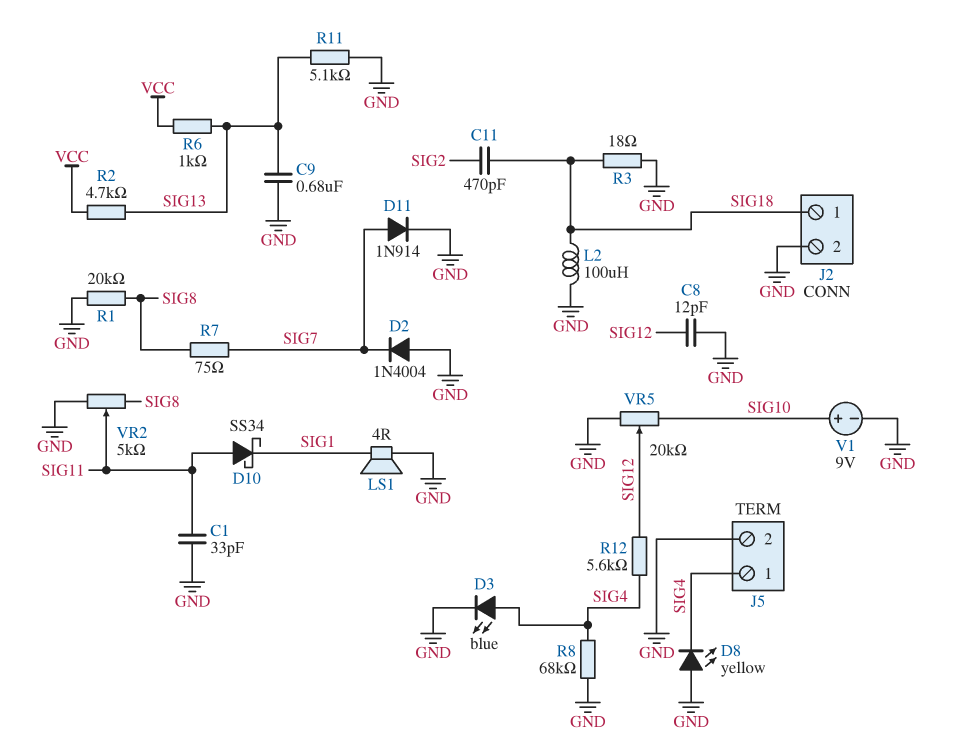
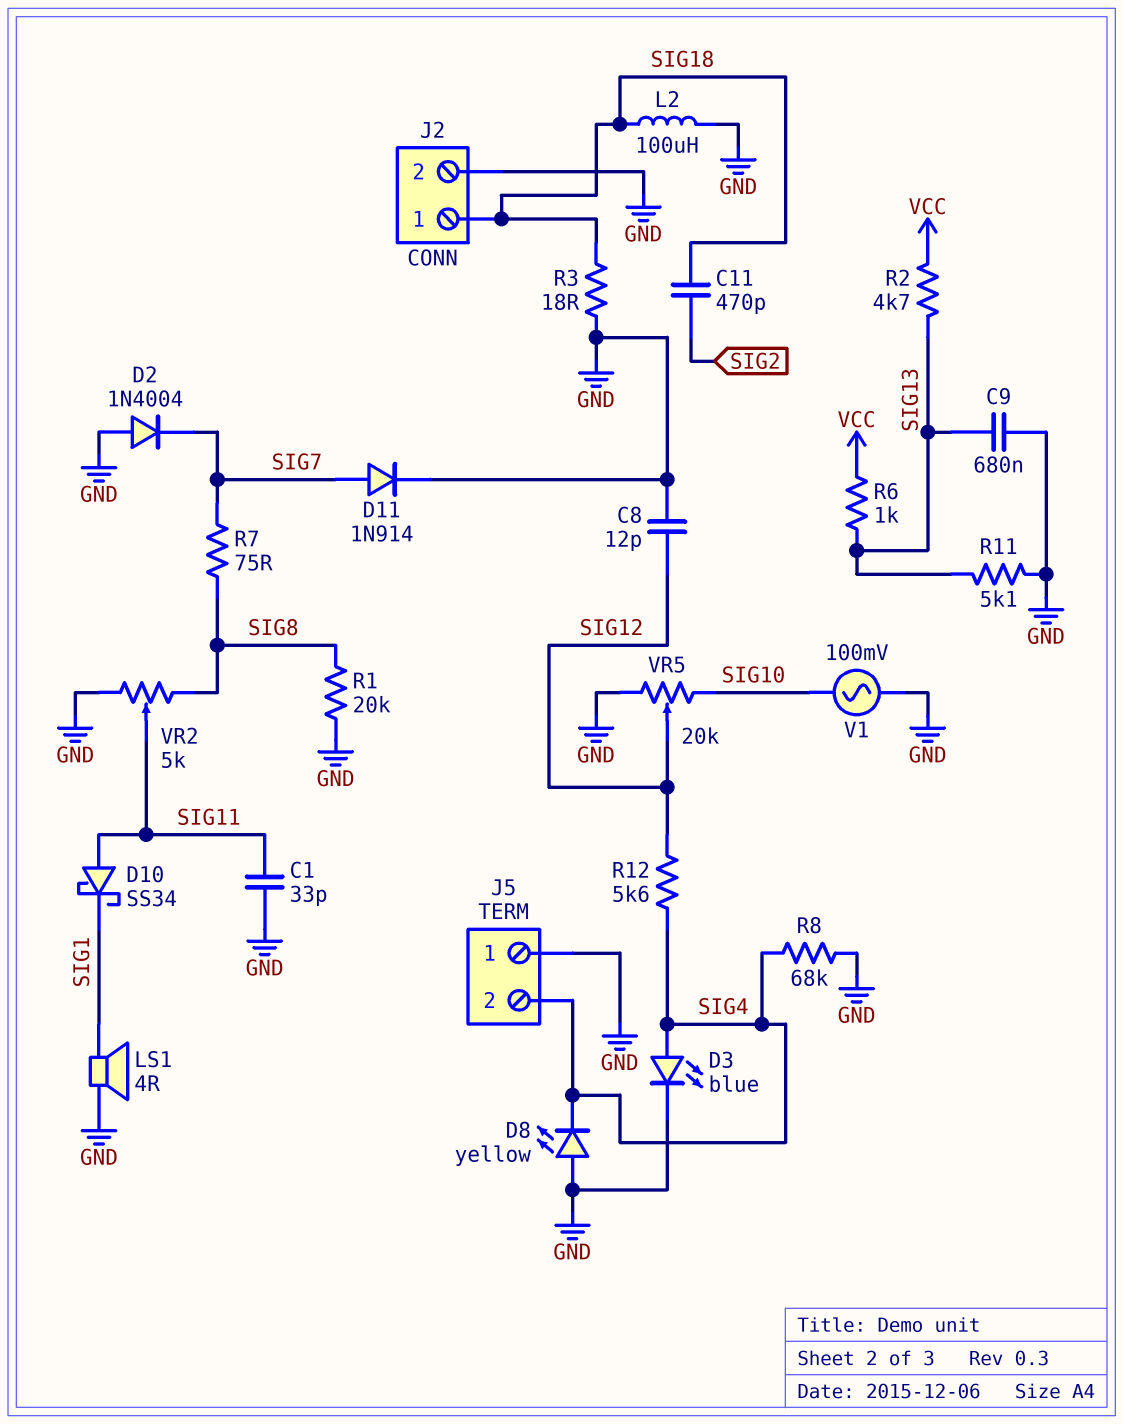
J5 pin 1: SIG4 -> GND
J5 pin 2: GND -> SIG4
V1: 9V (plus SIG10, minus GND) -> AC 100mV (GND, SIG10)

